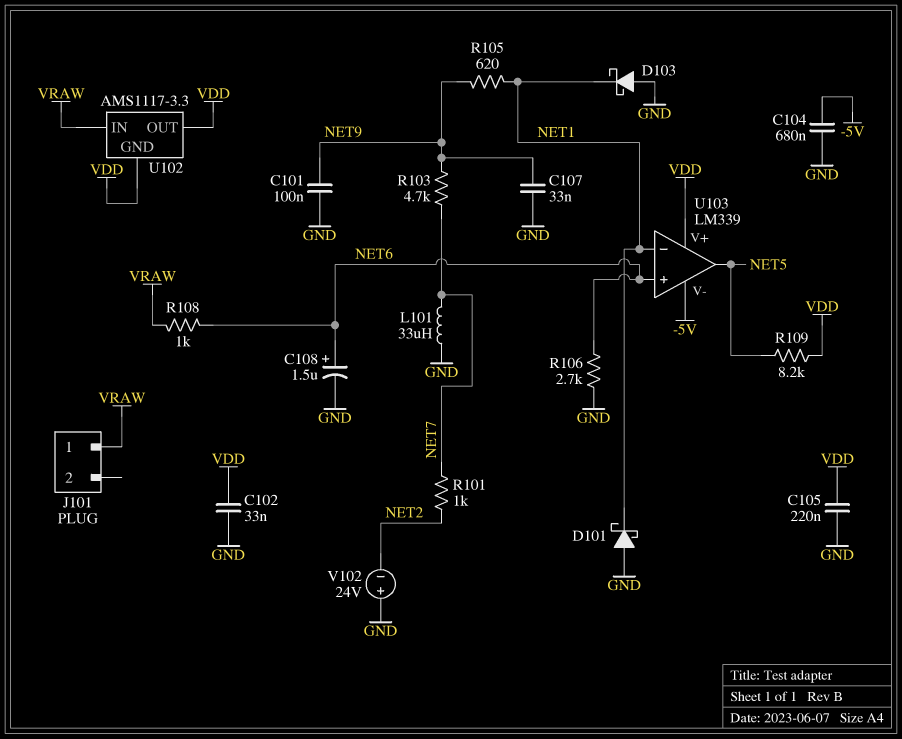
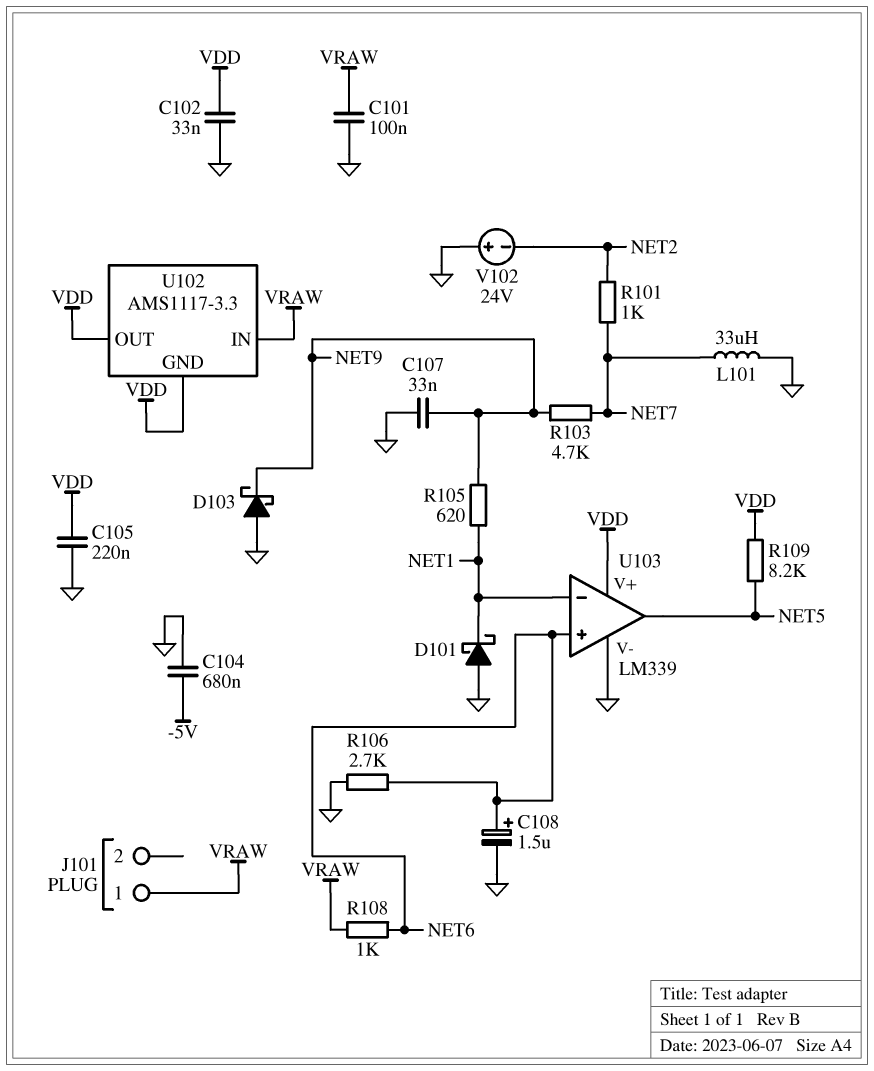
C101: 100nF (GND, NET9) -> 100nF (GND, VRAW)
D103: schottky (A GND, K NET1) -> schottky (A GND, K NET9)
U103 pin V-: -5V -> GND

